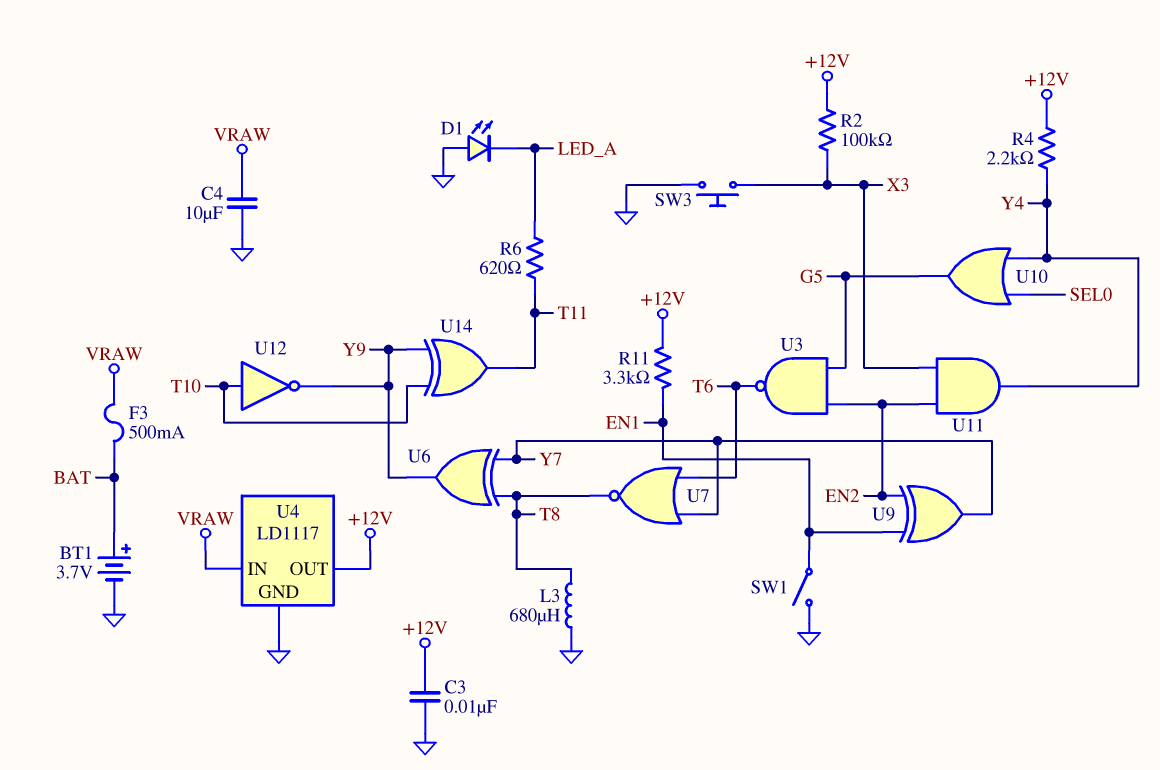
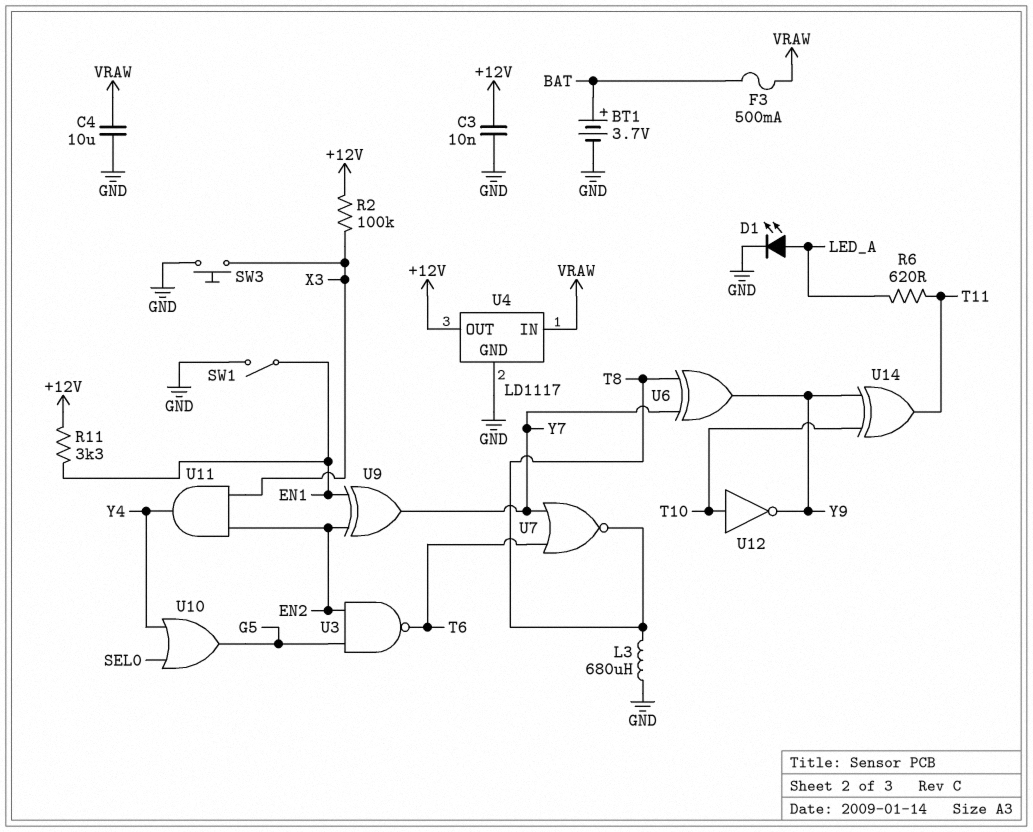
D1: LED (A GND, K LED_A) -> LED (A LED_A, K GND)
R4: 2.2k (+12V, Y4) -> none

